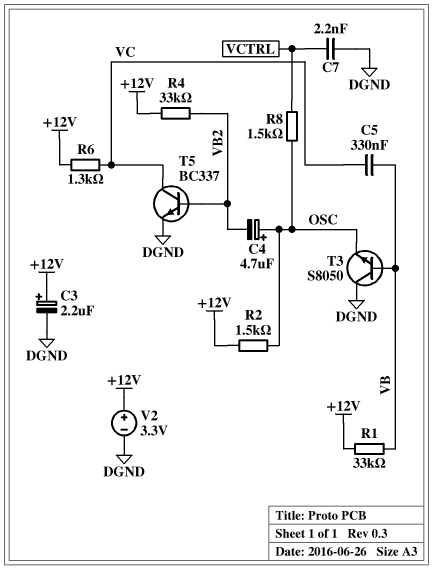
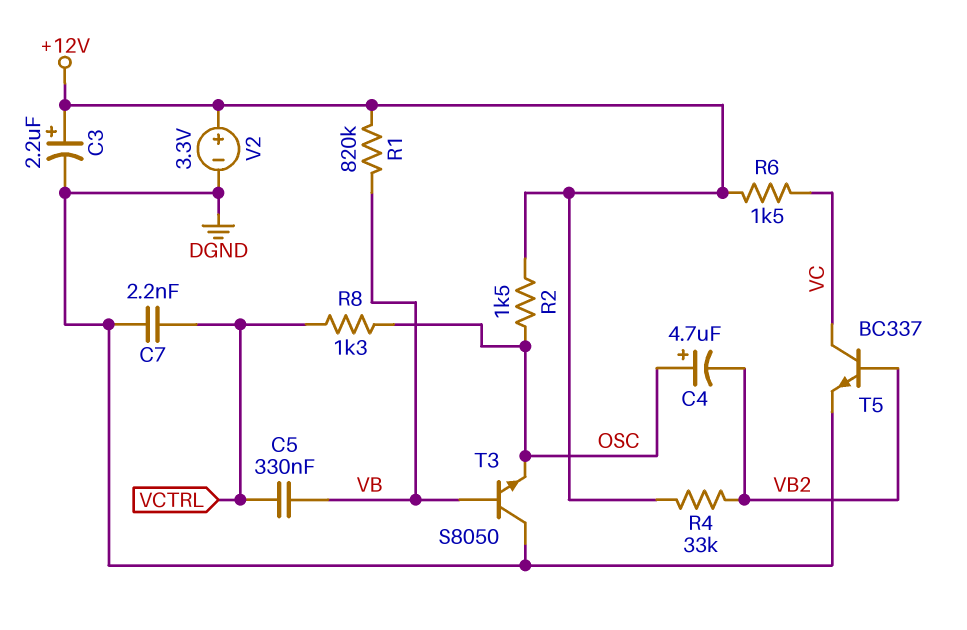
C5: 330nF (VB, VC) -> 330nF (VB, VCTRL)
R1: 33k (+12V, VB) -> 820k (+12V, VB)
R6: 1.3k (+12V, VC) -> 1.5k (+12V, VC)
R8: 1.5k (OSC, VCTRL) -> 1.3k (OSC, VCTRL)

